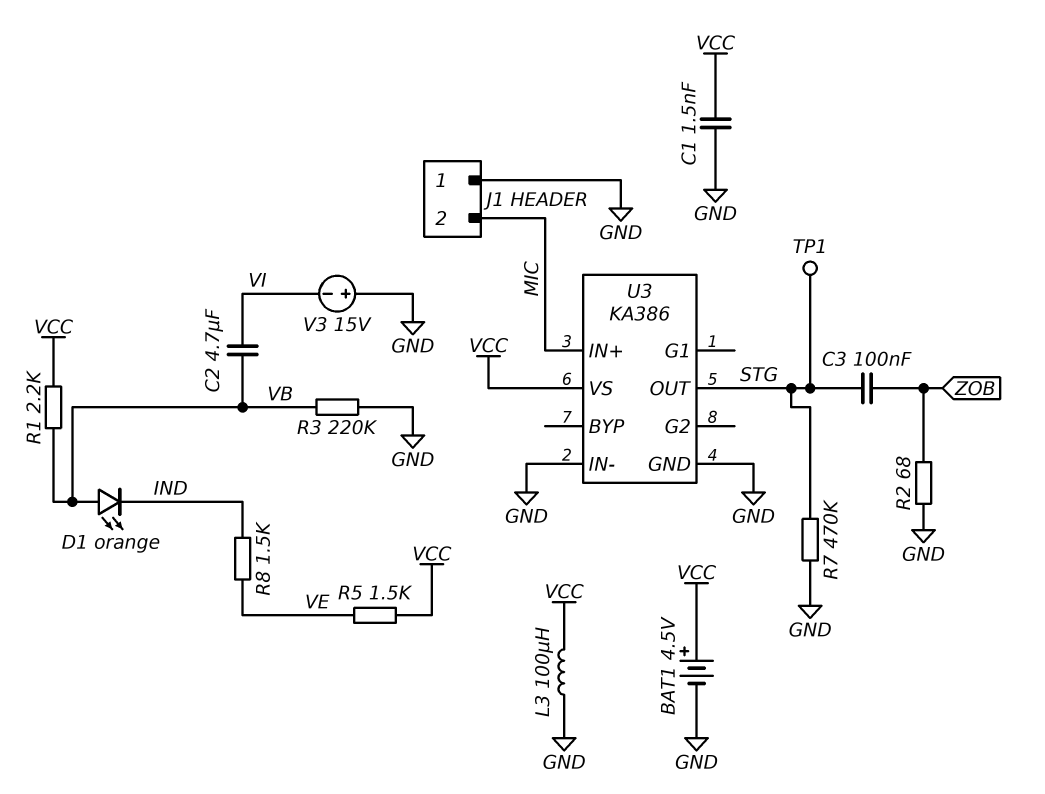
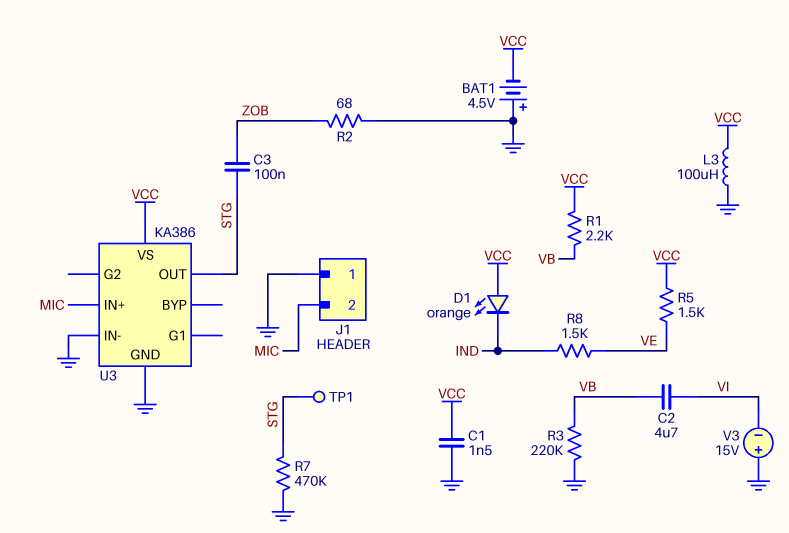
BAT1: 4.5V (plus VCC, minus GND) -> 4.5V (plus GND, minus VCC)
D1: LED orange (A VB, K IND) -> LED orange (A VCC, K IND)

